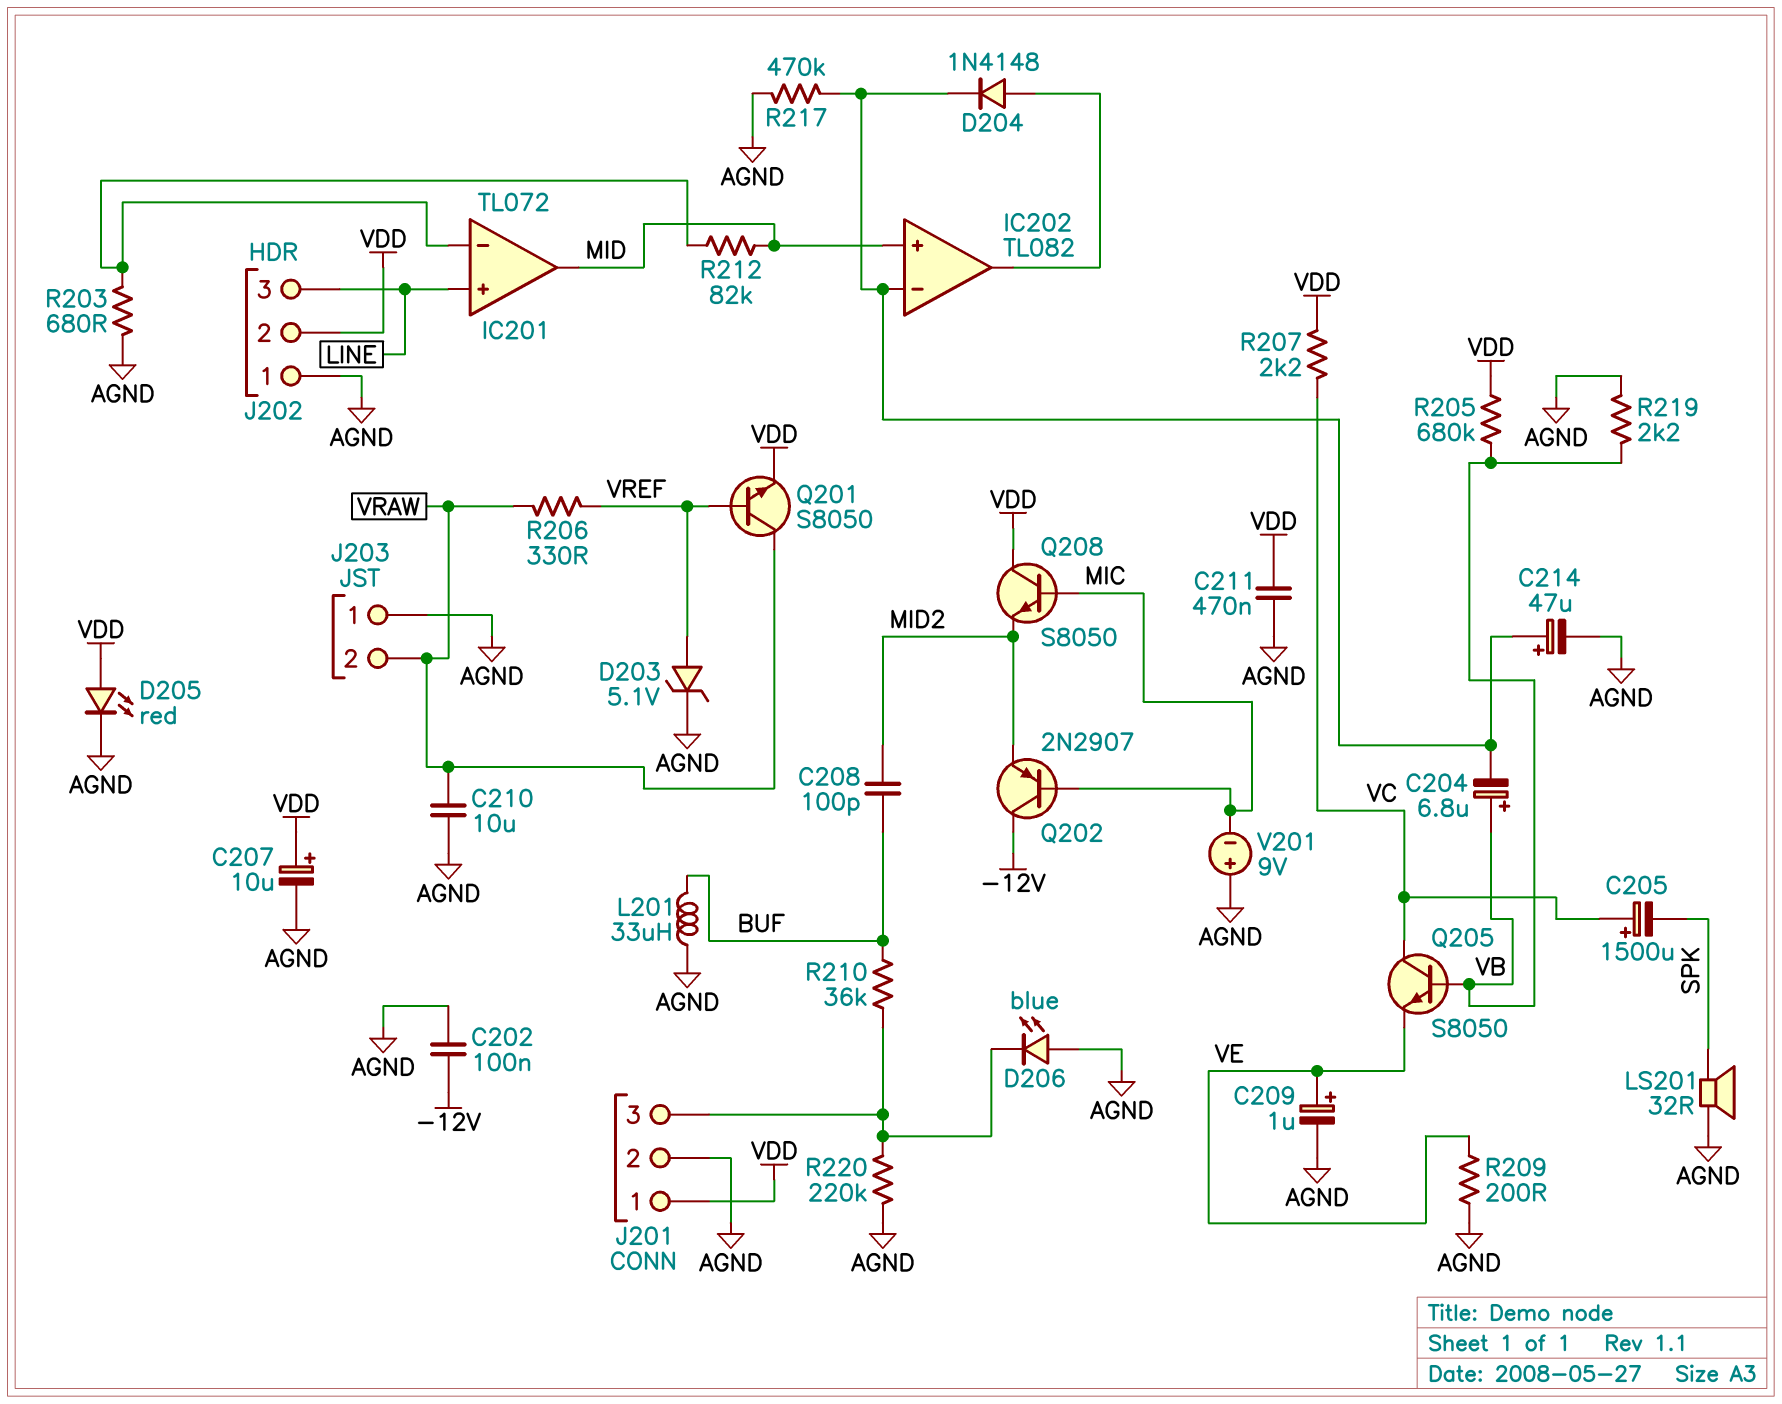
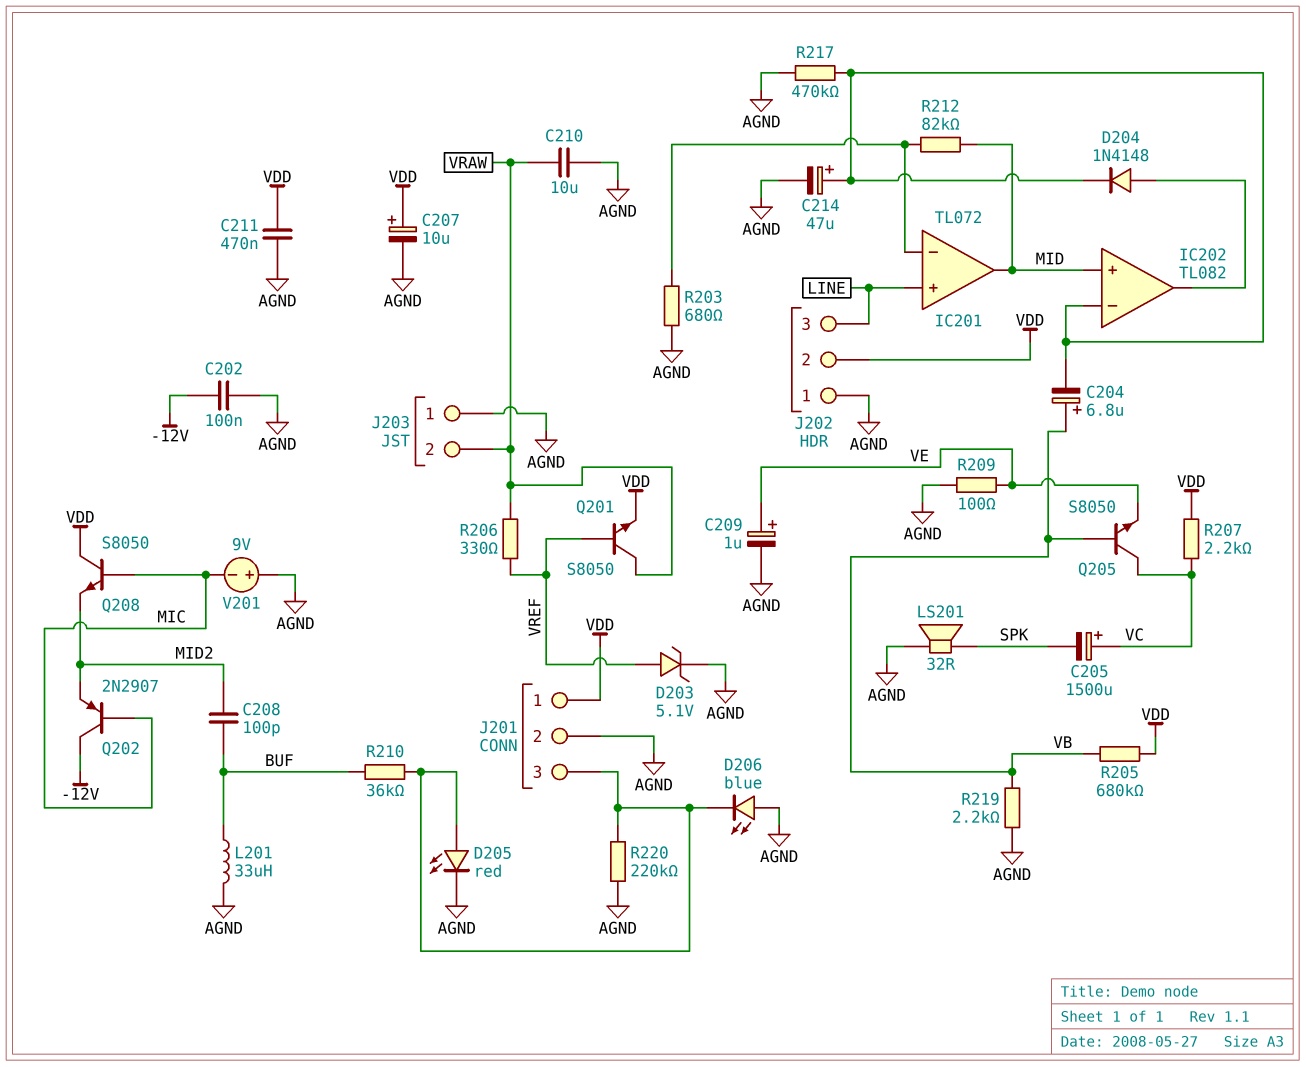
D205: LED red (A VDD, K AGND) -> LED red (A J201/3, K AGND)
R209: 200 (AGND, VE) -> 100 (AGND, VE)

